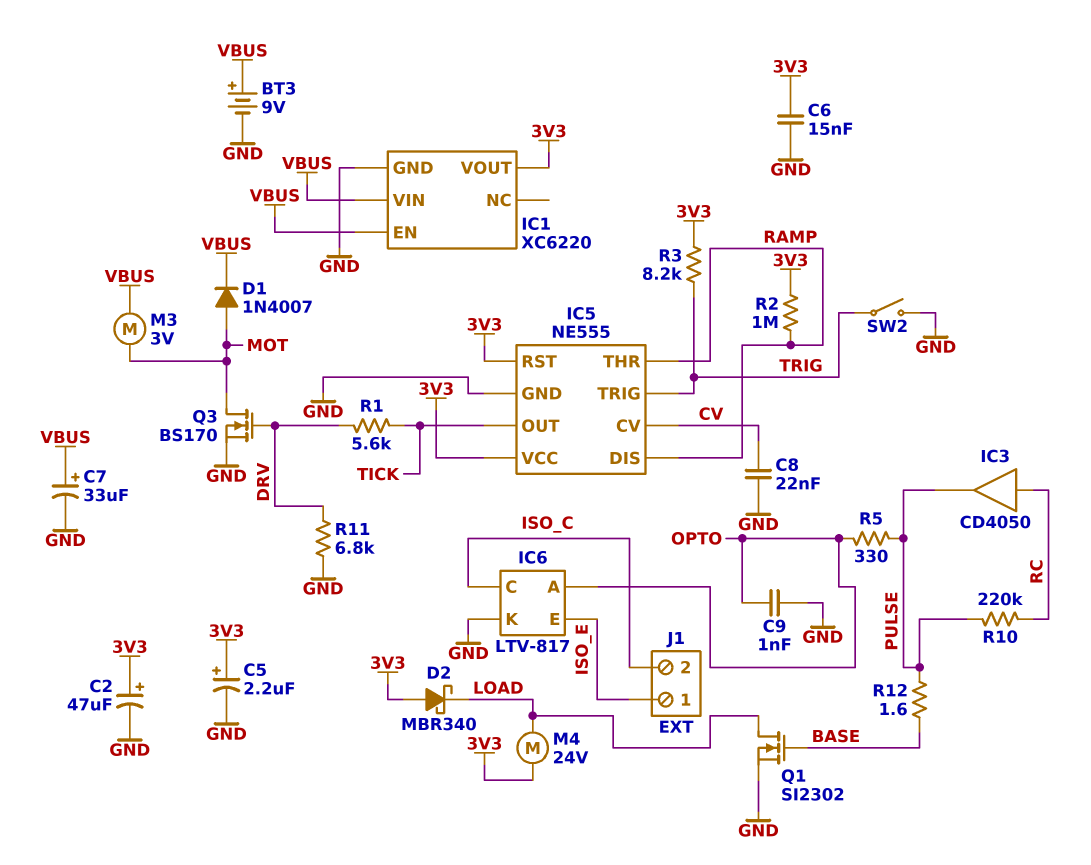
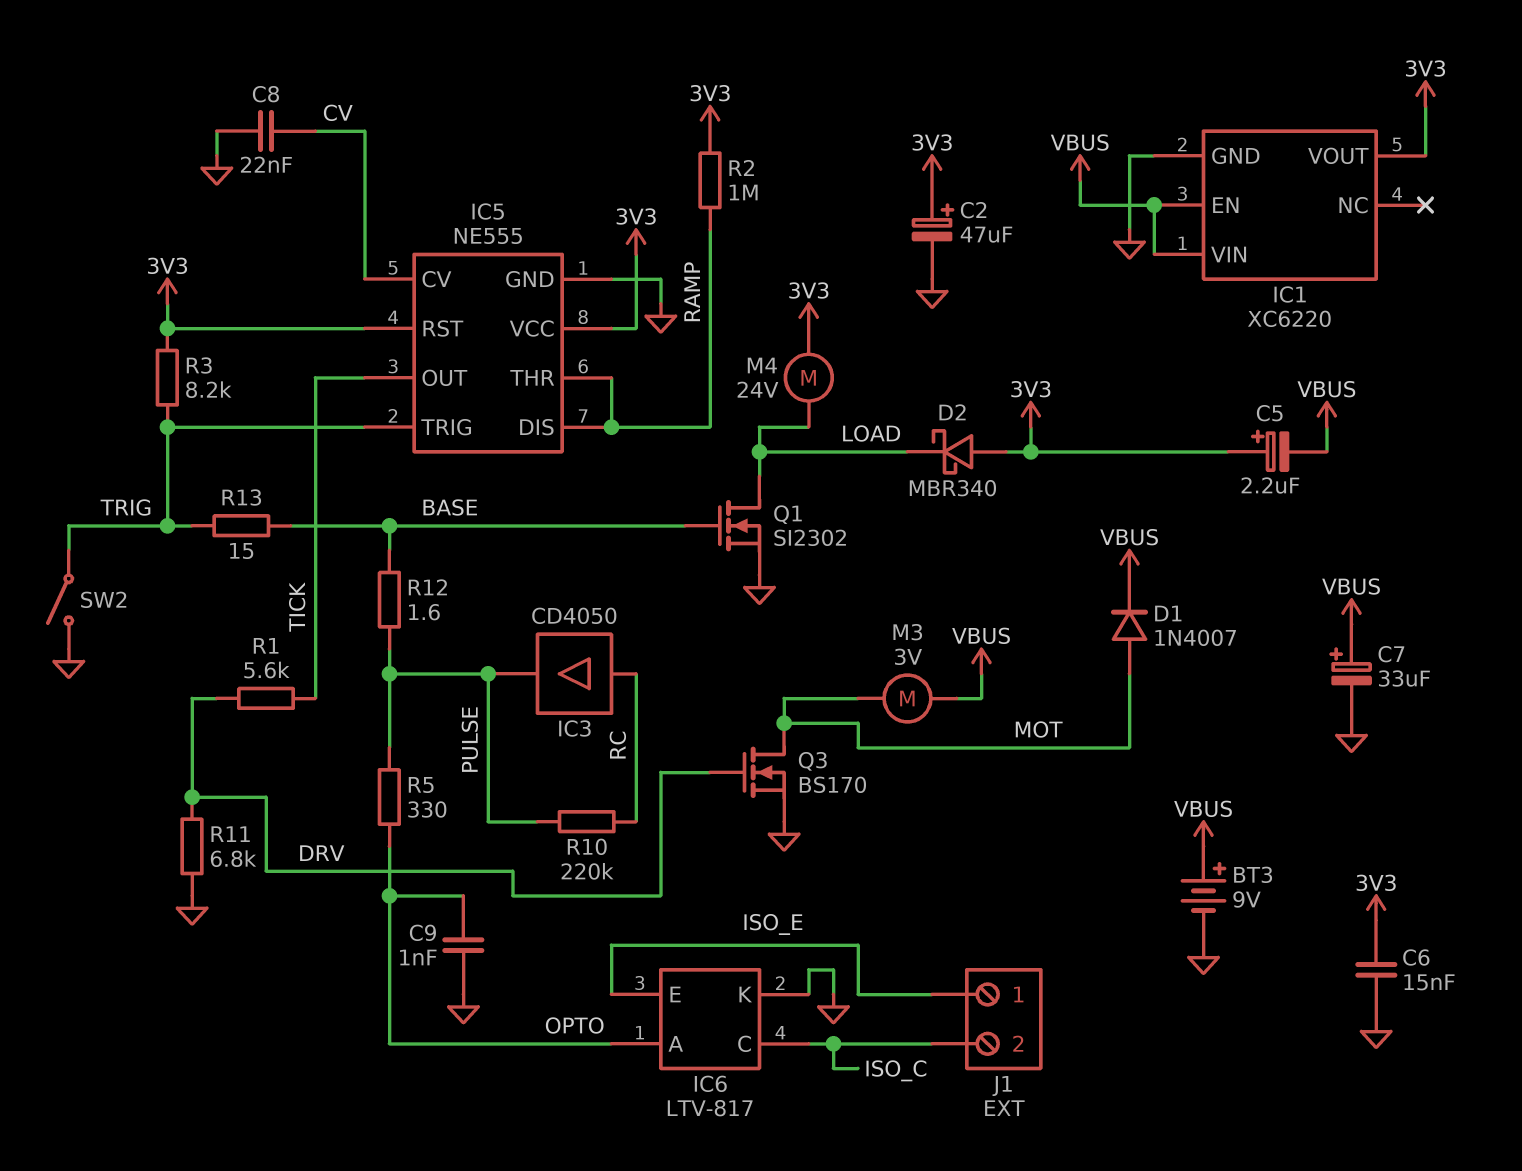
C5: 2.2uF (plus 3V3, minus GND) -> 2.2uF (plus 3V3, minus VBUS)
R13: none -> 15 (BASE, TRIG)

